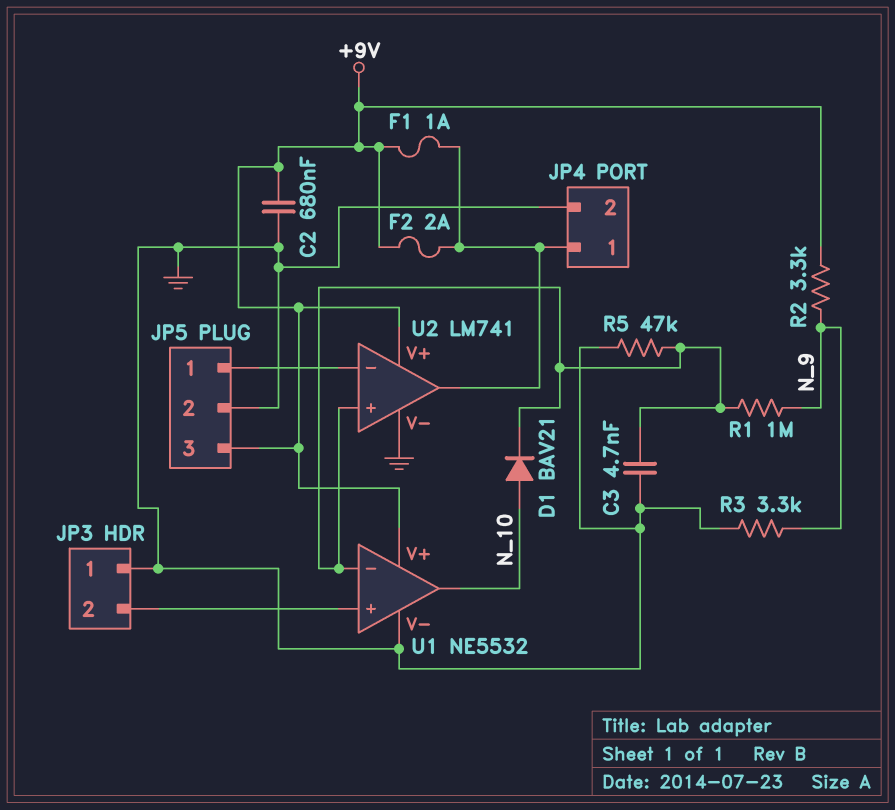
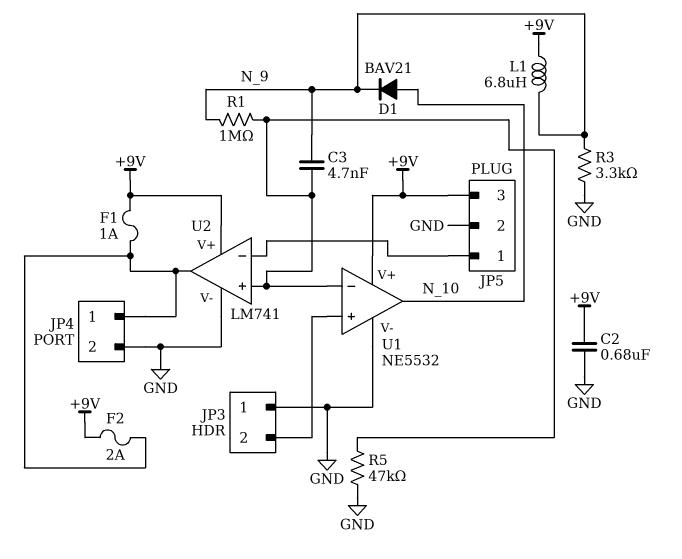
C3: 4.7nF (GND, U1/in-) -> 4.7nF (N_9, U1/in-)
D1: diode BAV21 (A N_10, K U1/in-) -> diode BAV21 (A N_10, K N_9)
L1: none -> 6.8uH (+9V, N_9)
R2: 3.3k (+9V, N_9) -> none

